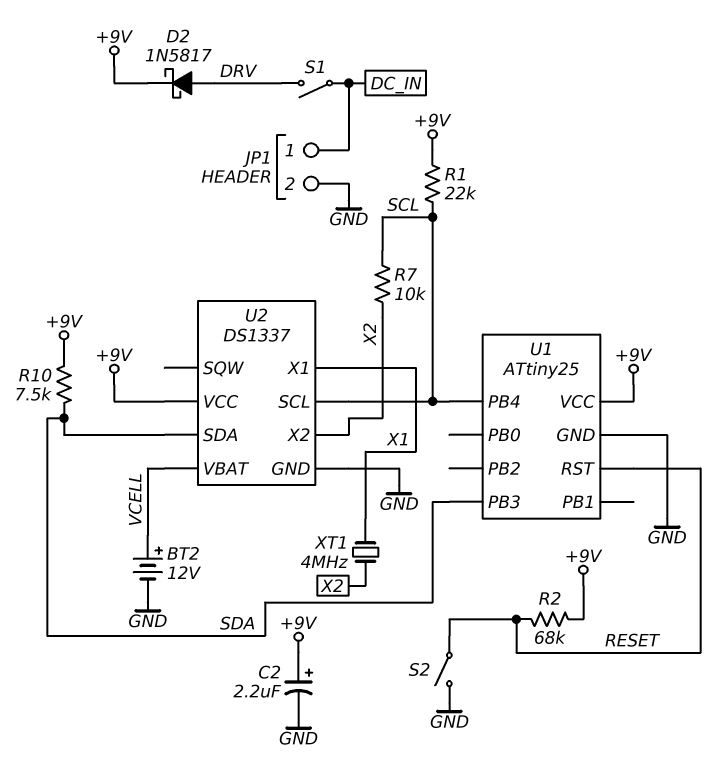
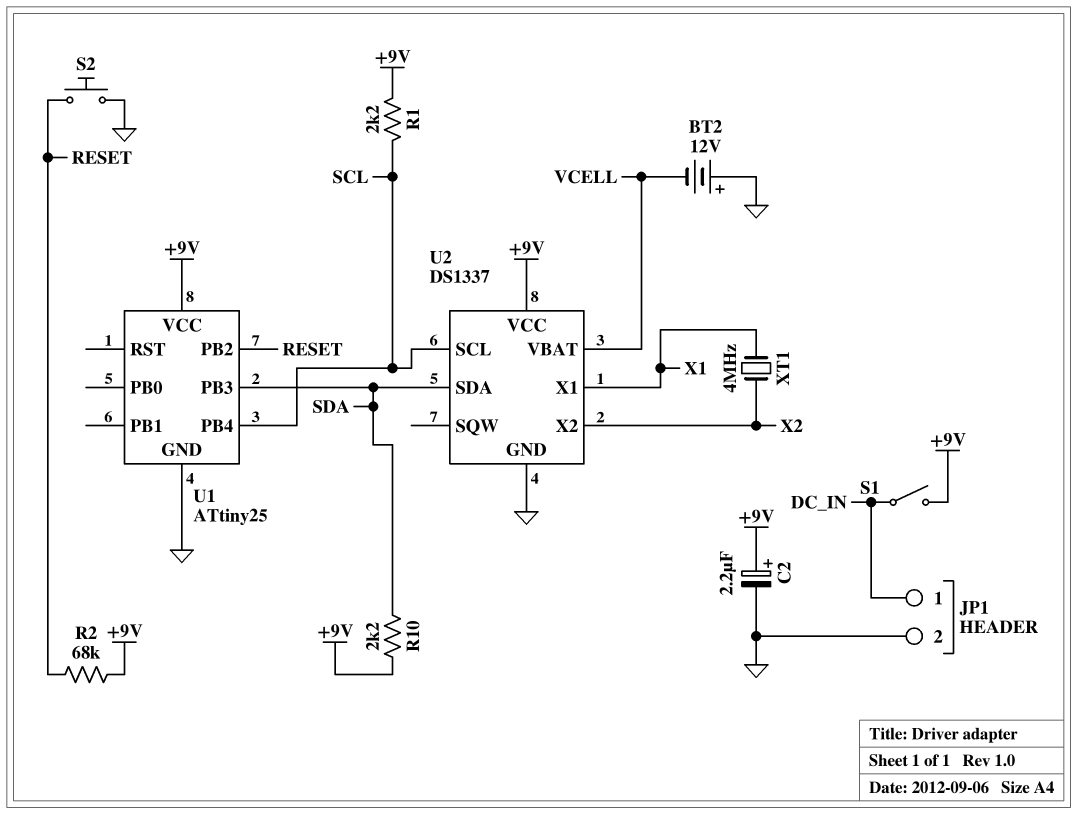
BT2: 12V (plus VCELL, minus GND) -> 12V (plus GND, minus VCELL)
D2: schottky 1N5817 (A DRV, K +9V) -> none
R1: 22k (+9V, SCL) -> 2.2k (+9V, SCL)
R7: 10k (SCL, X2) -> none
R10: 7.5k (+9V, SDA) -> 2.2k (+9V, SDA)
S1: switch (DC_IN, DRV) -> switch (+9V, DC_IN)
S2: switch (GND, RESET) -> button (GND, RESET)
U1 pin PB2: none -> RESET
U1 pin RST: RESET -> none

